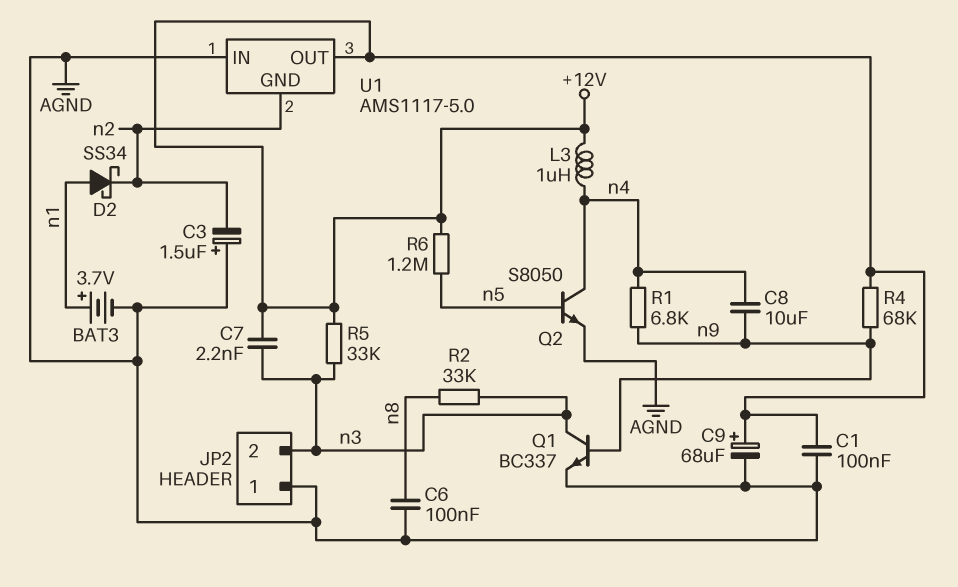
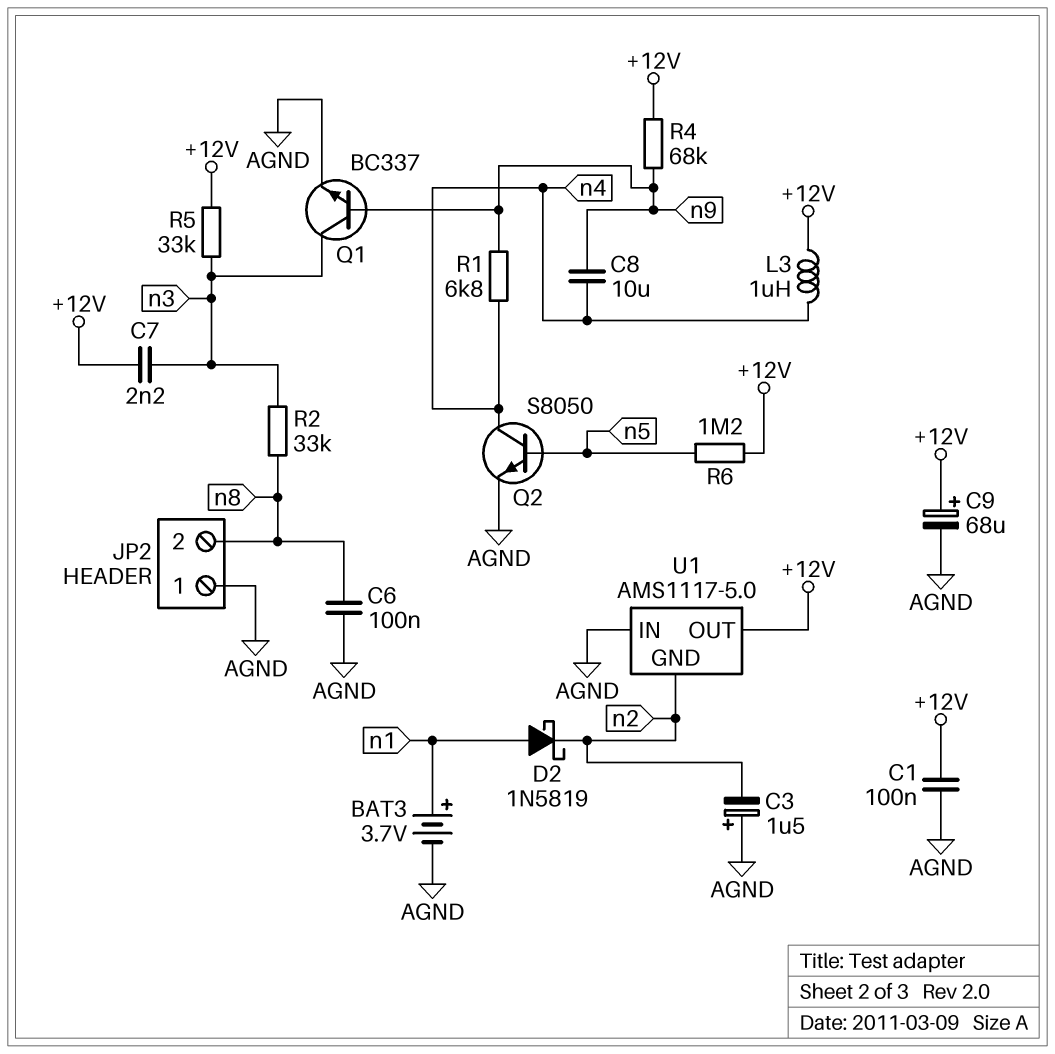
D2: schottky SS34 (A n1, K n2) -> schottky 1N5819 (A n1, K n2)
JP2 pin 2: n3 -> n8

